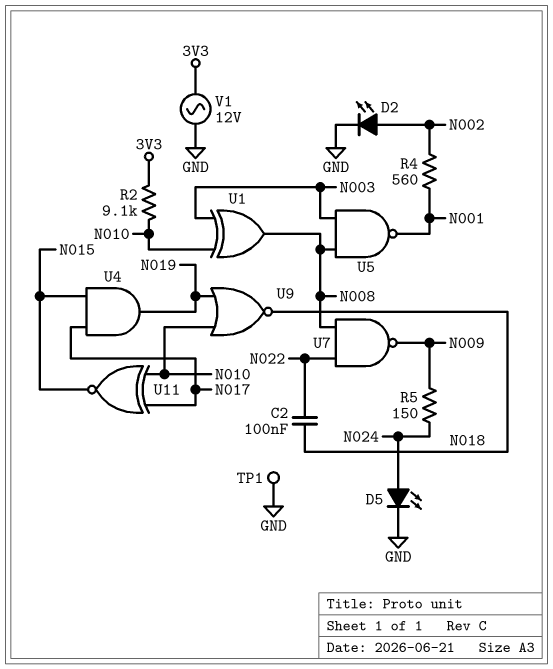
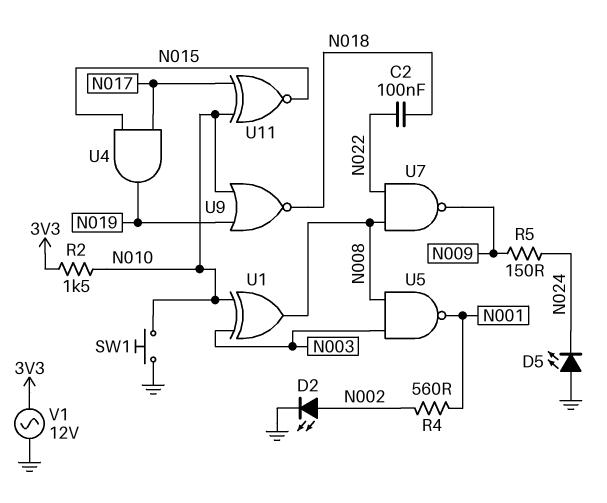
D5: LED (A N024, K GND) -> LED (A GND, K N024)
R2: 9.1k (3V3, N010) -> 1.5k (3V3, N010)
SW1: none -> button (GND, N010)
TP1: test point (GND) -> none

